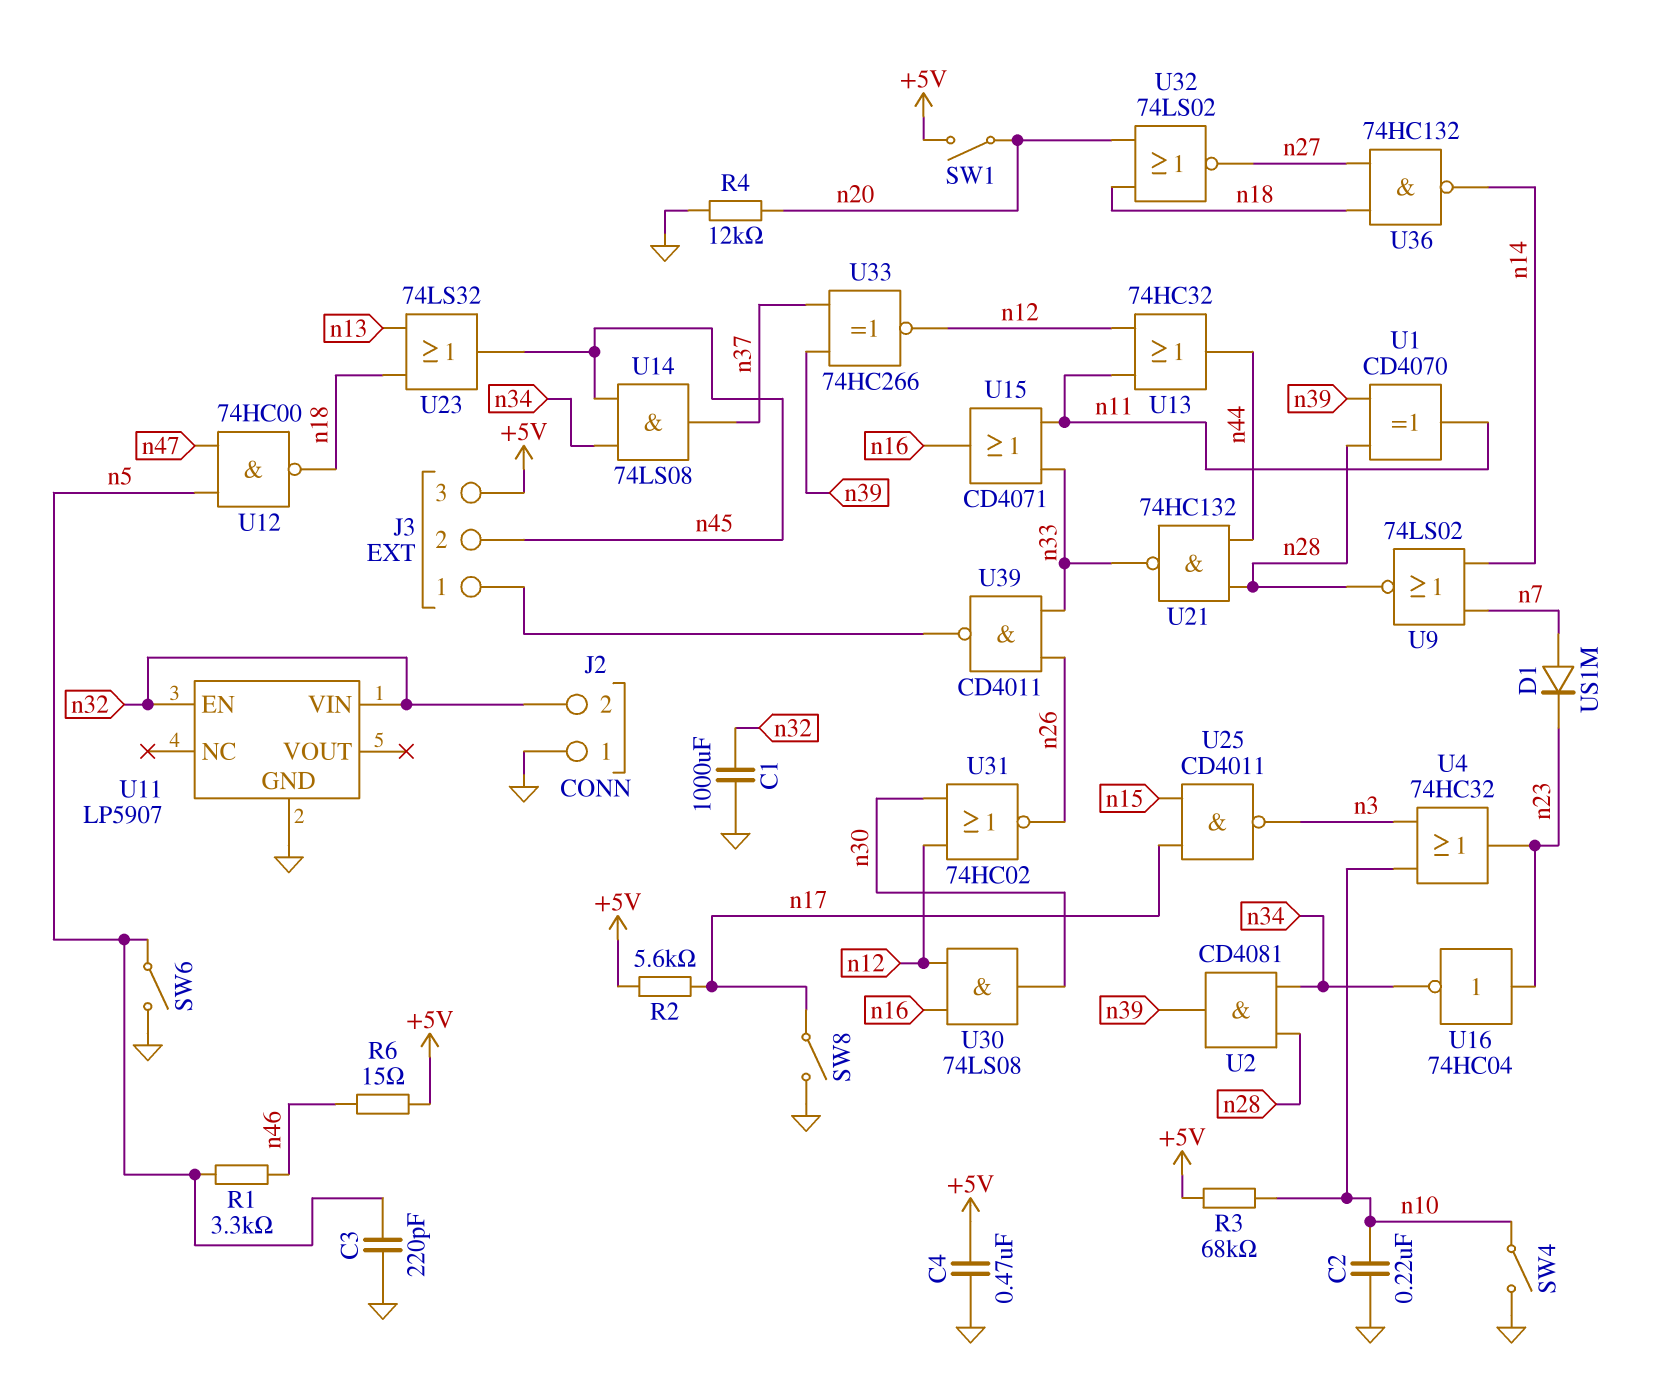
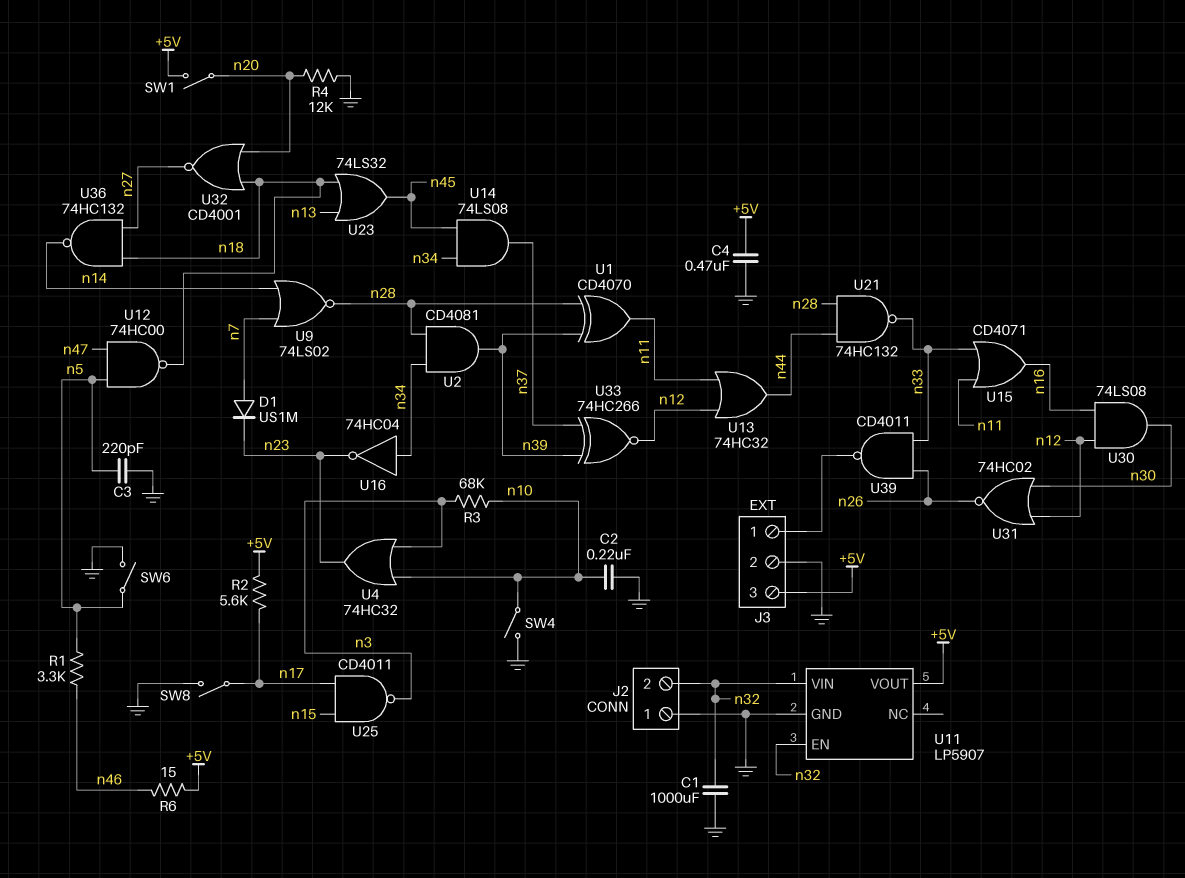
J3 pin 2: n45 -> GND
R3: 68k (+5V, n10) -> 68k (n3, n10)
U11 pin VOUT: none -> +5V
U16: NOT 74HC04 (in n23, out n34) -> NOT 74HC04 (in n34, out n23)
U32: NOR 74LS02 (in n18, in n20, out n27) -> NOR CD4001 (in n18, in n20, out n27)

